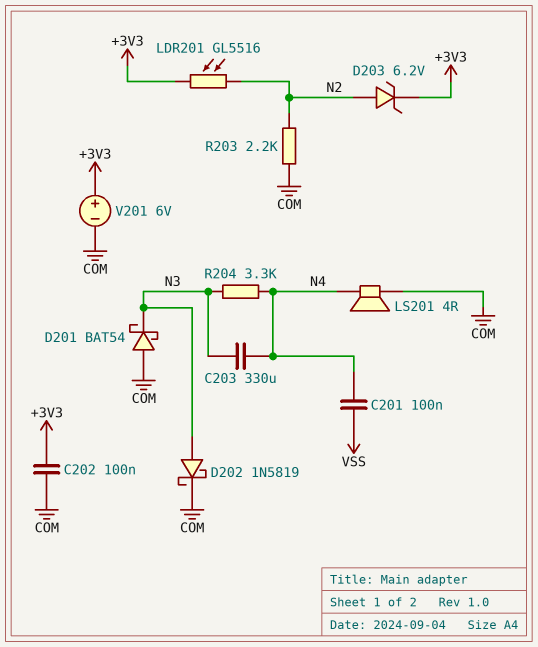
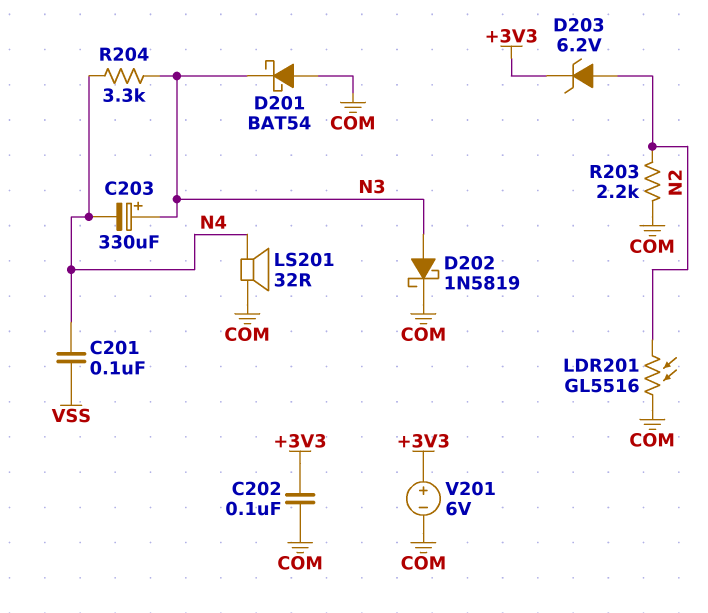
C203: 330uF (N3, N4) -> 330uF (plus N3, minus N4)
LDR201: GL5516 (+3V3, N2) -> GL5516 (COM, N2)
LS201: speaker 4R (COM, N4) -> speaker 32R (COM, N4)

